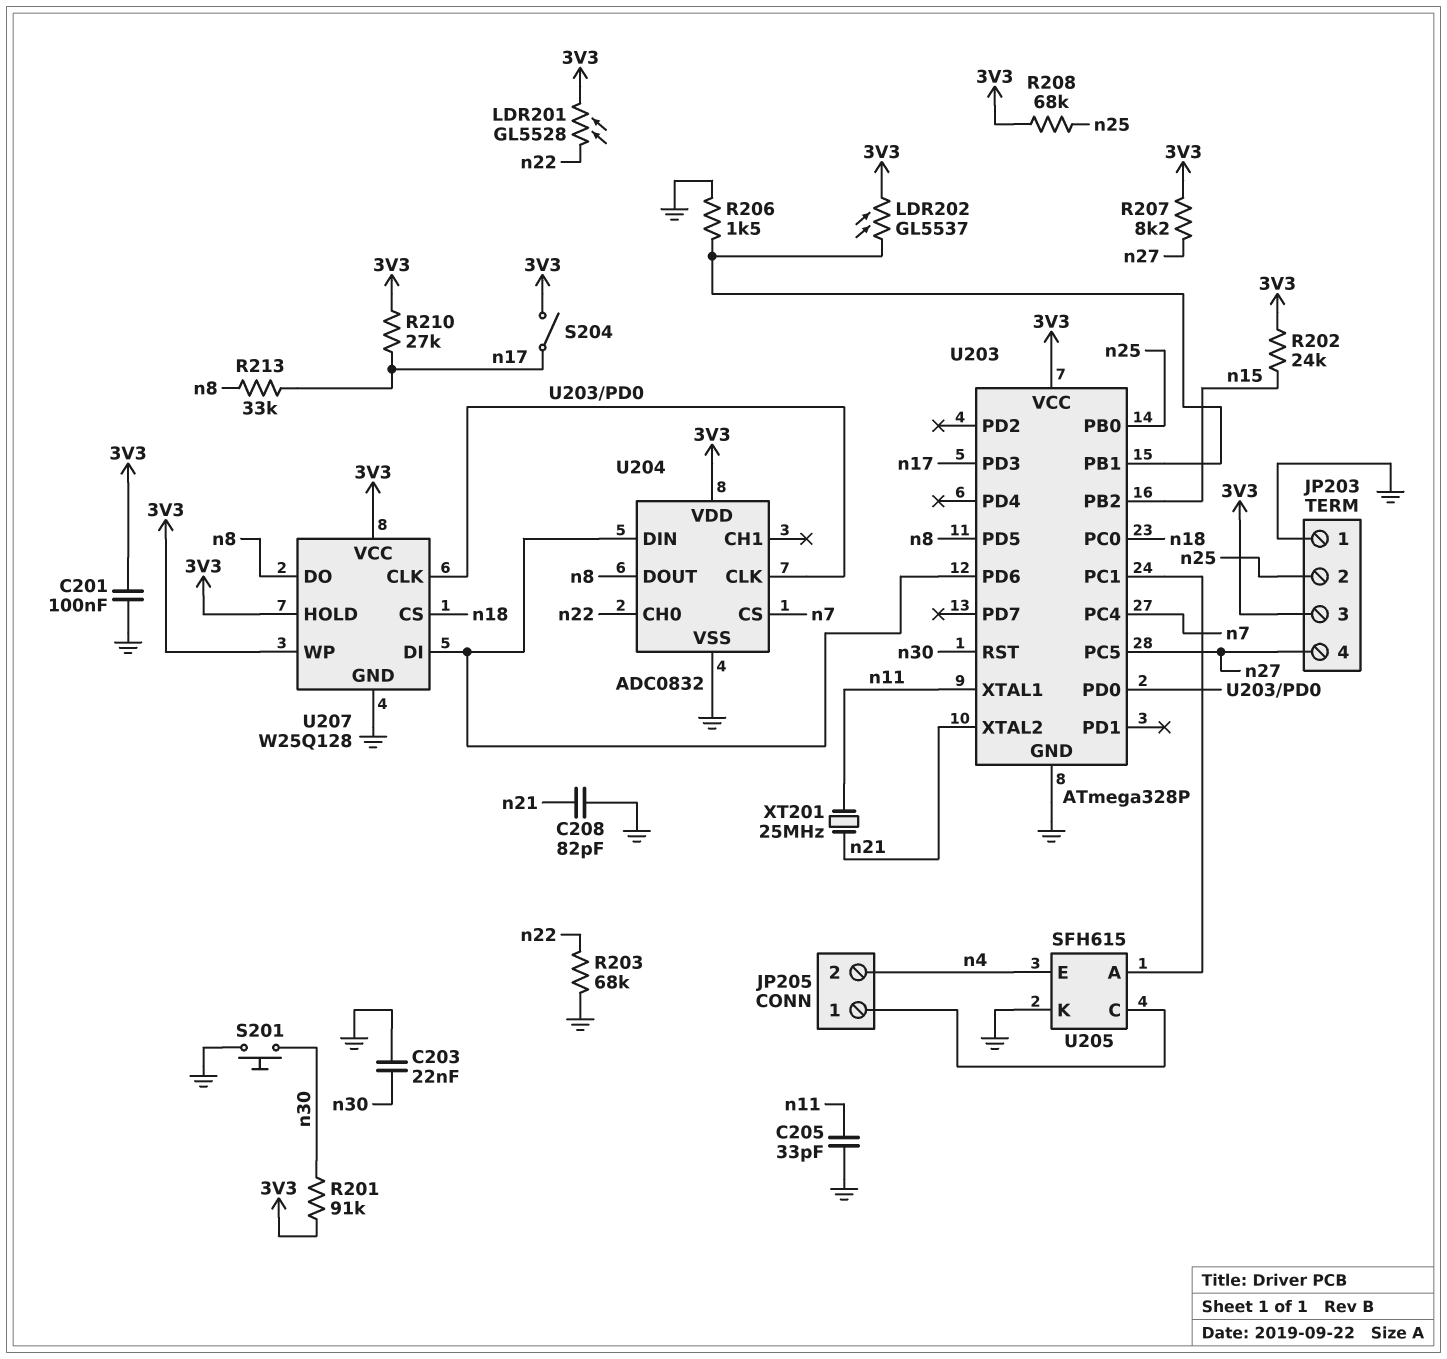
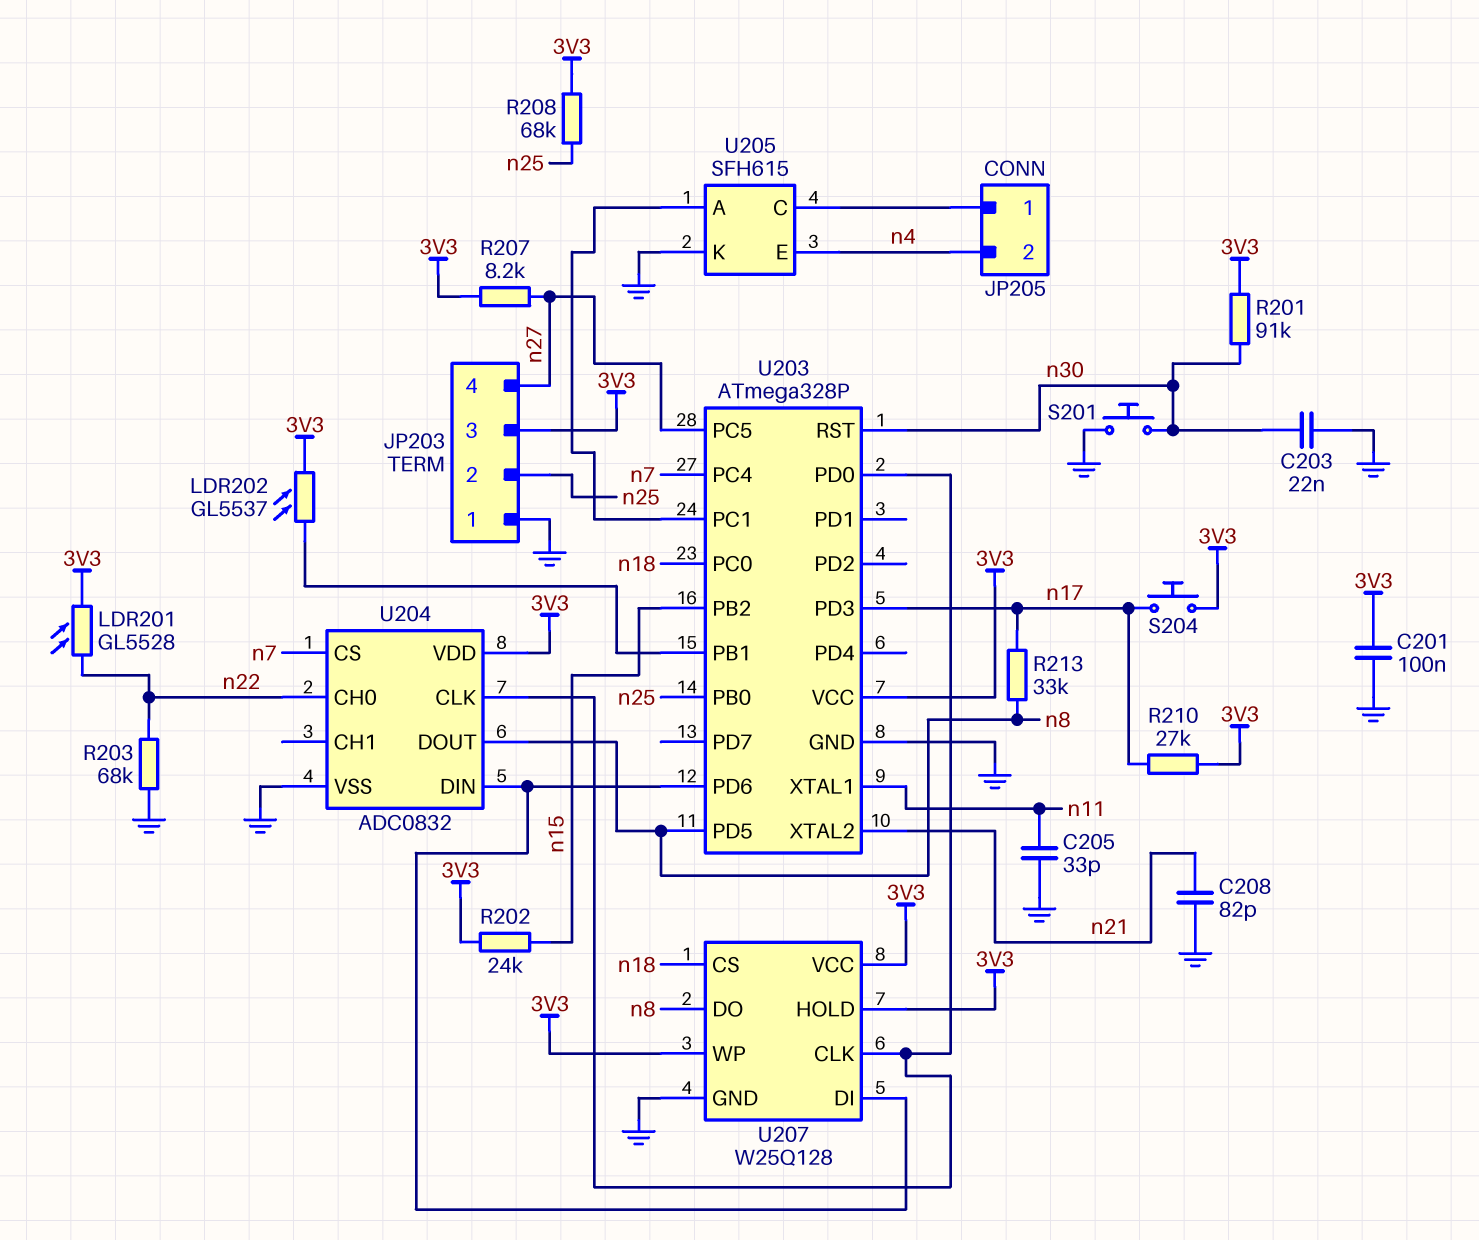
R206: 1.5k (GND, U203/PB1) -> none
S204: switch (3V3, n17) -> button (3V3, n17)
XT201: 25MHz (n11, n21) -> none

